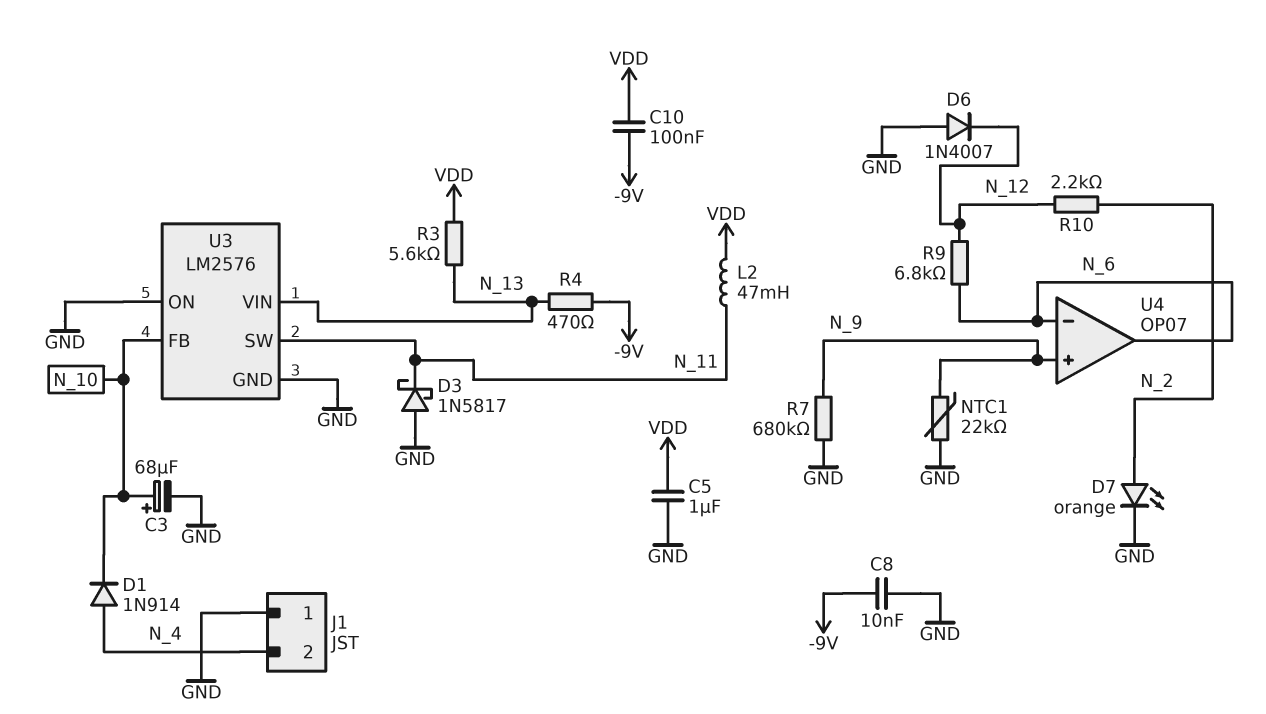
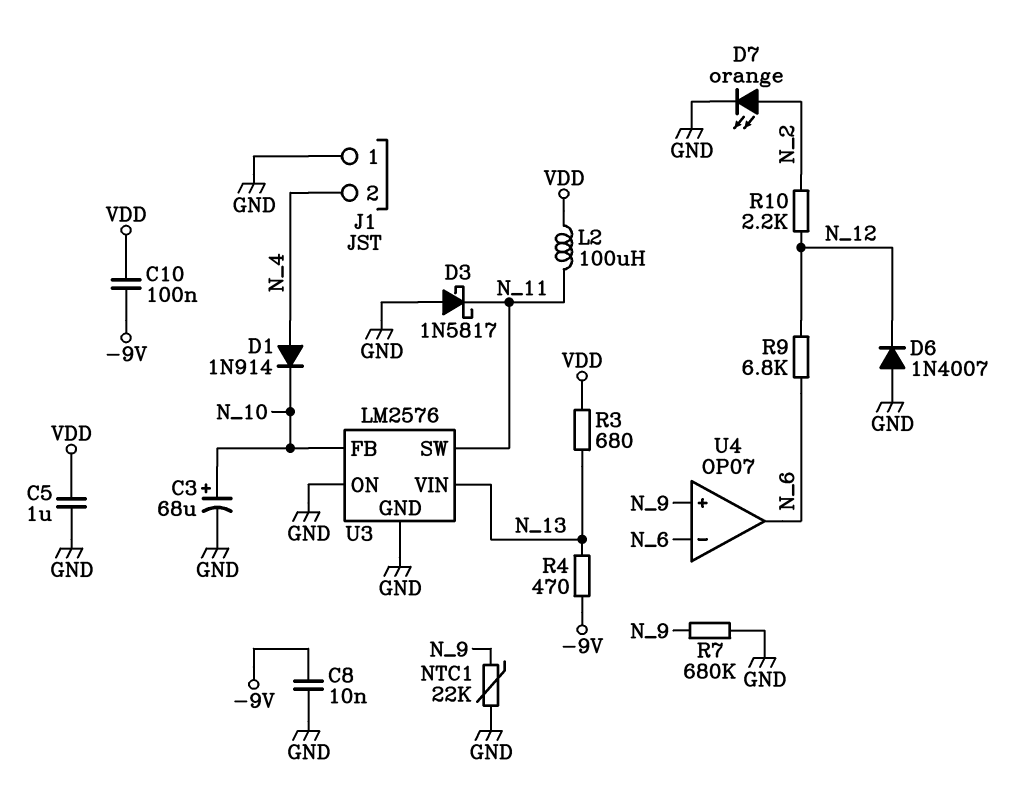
L2: 47mH (N_11, VDD) -> 100uH (N_11, VDD)
R3: 5.6k (N_13, VDD) -> 680 (N_13, VDD)

